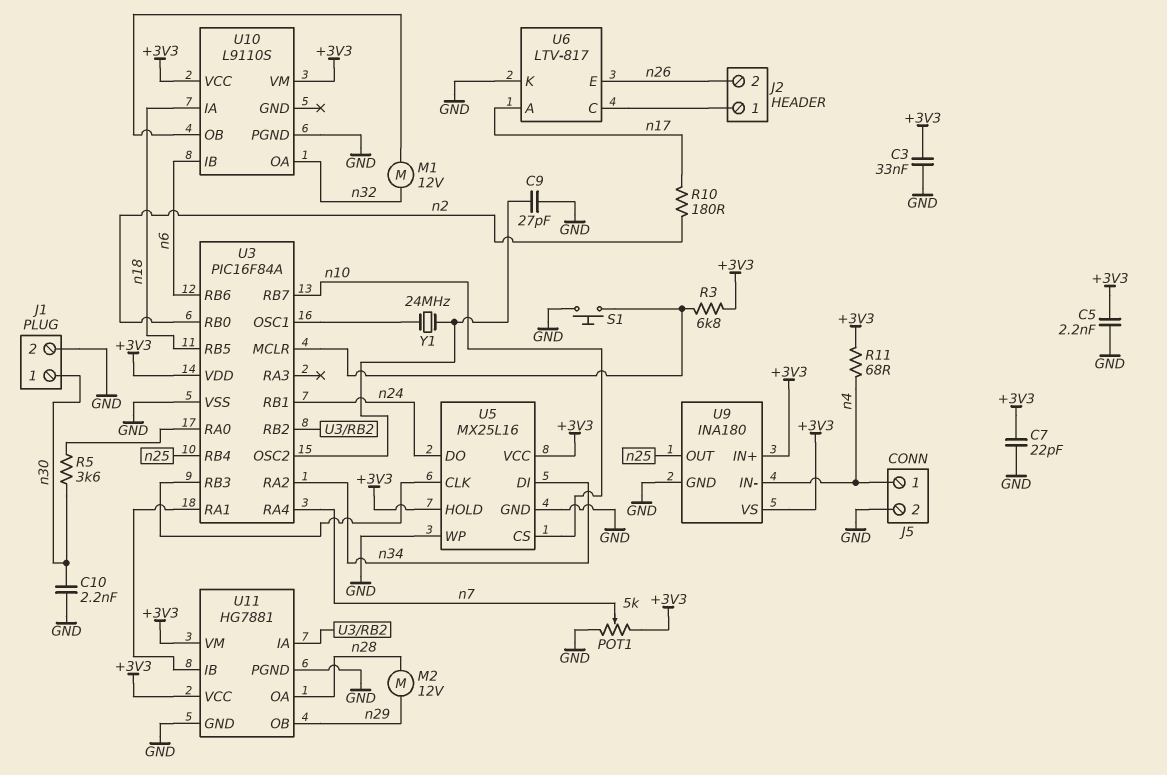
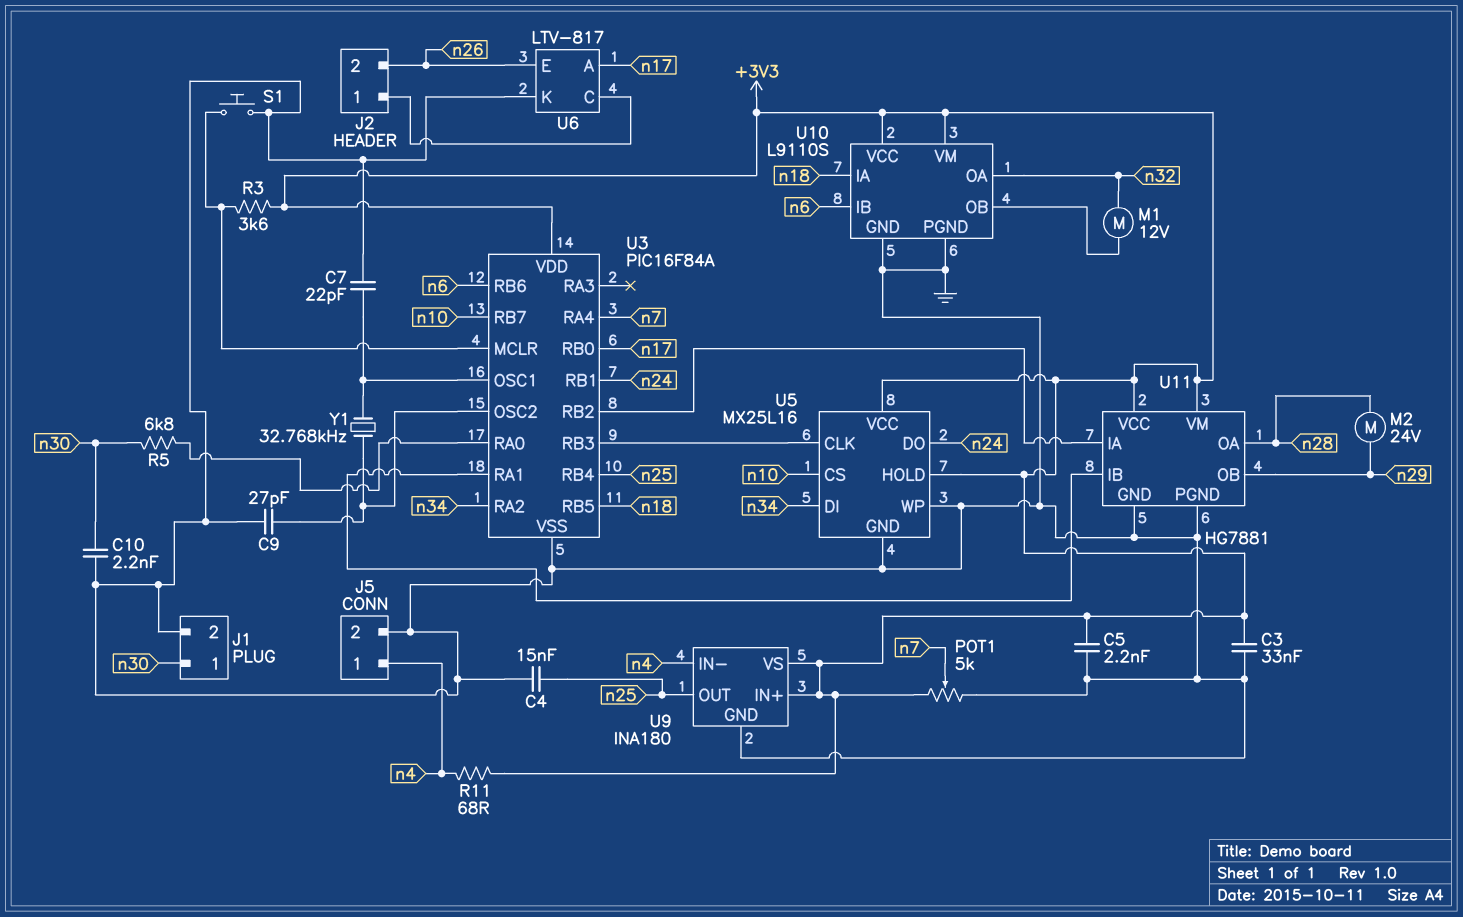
C4: none -> 15nF (GND, n25)
C7: 22pF (+3V3, GND) -> 22pF (GND, U3/OSC1)
M2: motor 12V (n28, n29) -> motor 24V (n28, n29)
R3: 6.8k (+3V3, U3/MCLR) -> 3.6k (+3V3, U3/MCLR)
R5: 3.6k (U3/RA0, n30) -> 6.8k (U3/RA0, n30)
R10: 180 (n2, n17) -> none
U3 pin RB0: n2 -> n17
U10 pin GND: none -> GND
Y1: 24MHz (U3/OSC1, U3/OSC2) -> 32.768kHz (U3/OSC1, U3/OSC2)

